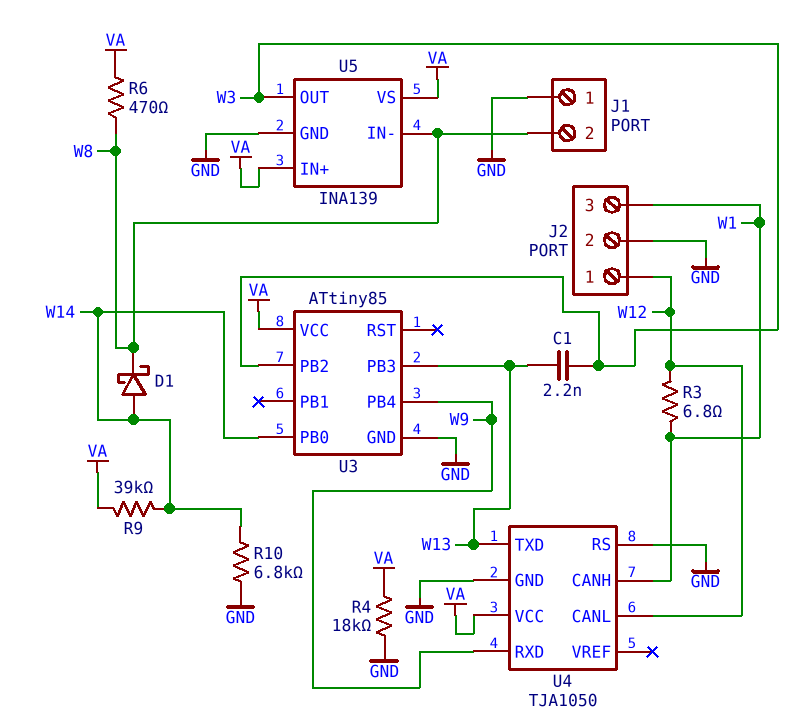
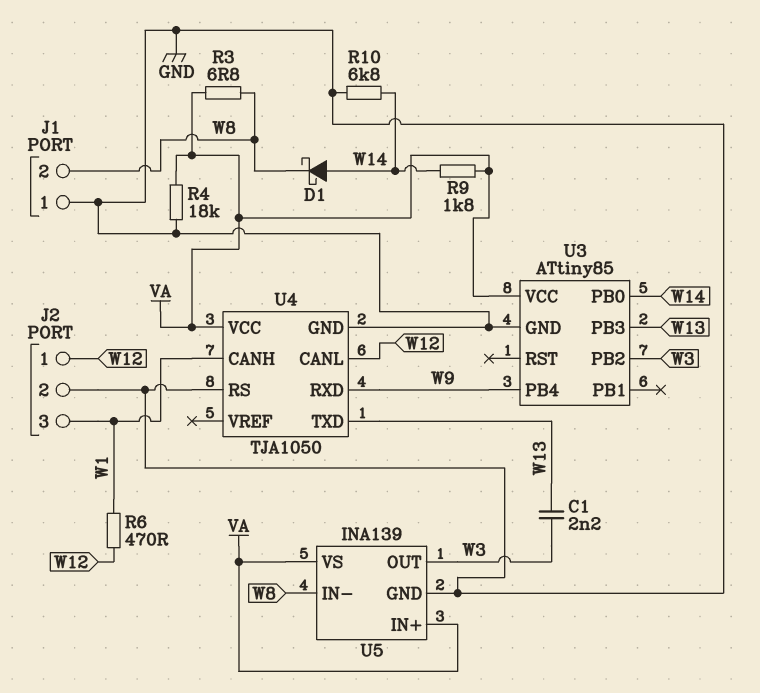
R3: 6.8 (W1, W12) -> 6.8 (VA, W8)
R6: 470 (VA, W8) -> 470 (W1, W12)
R9: 39k (VA, W14) -> 1.8k (VA, W14)

